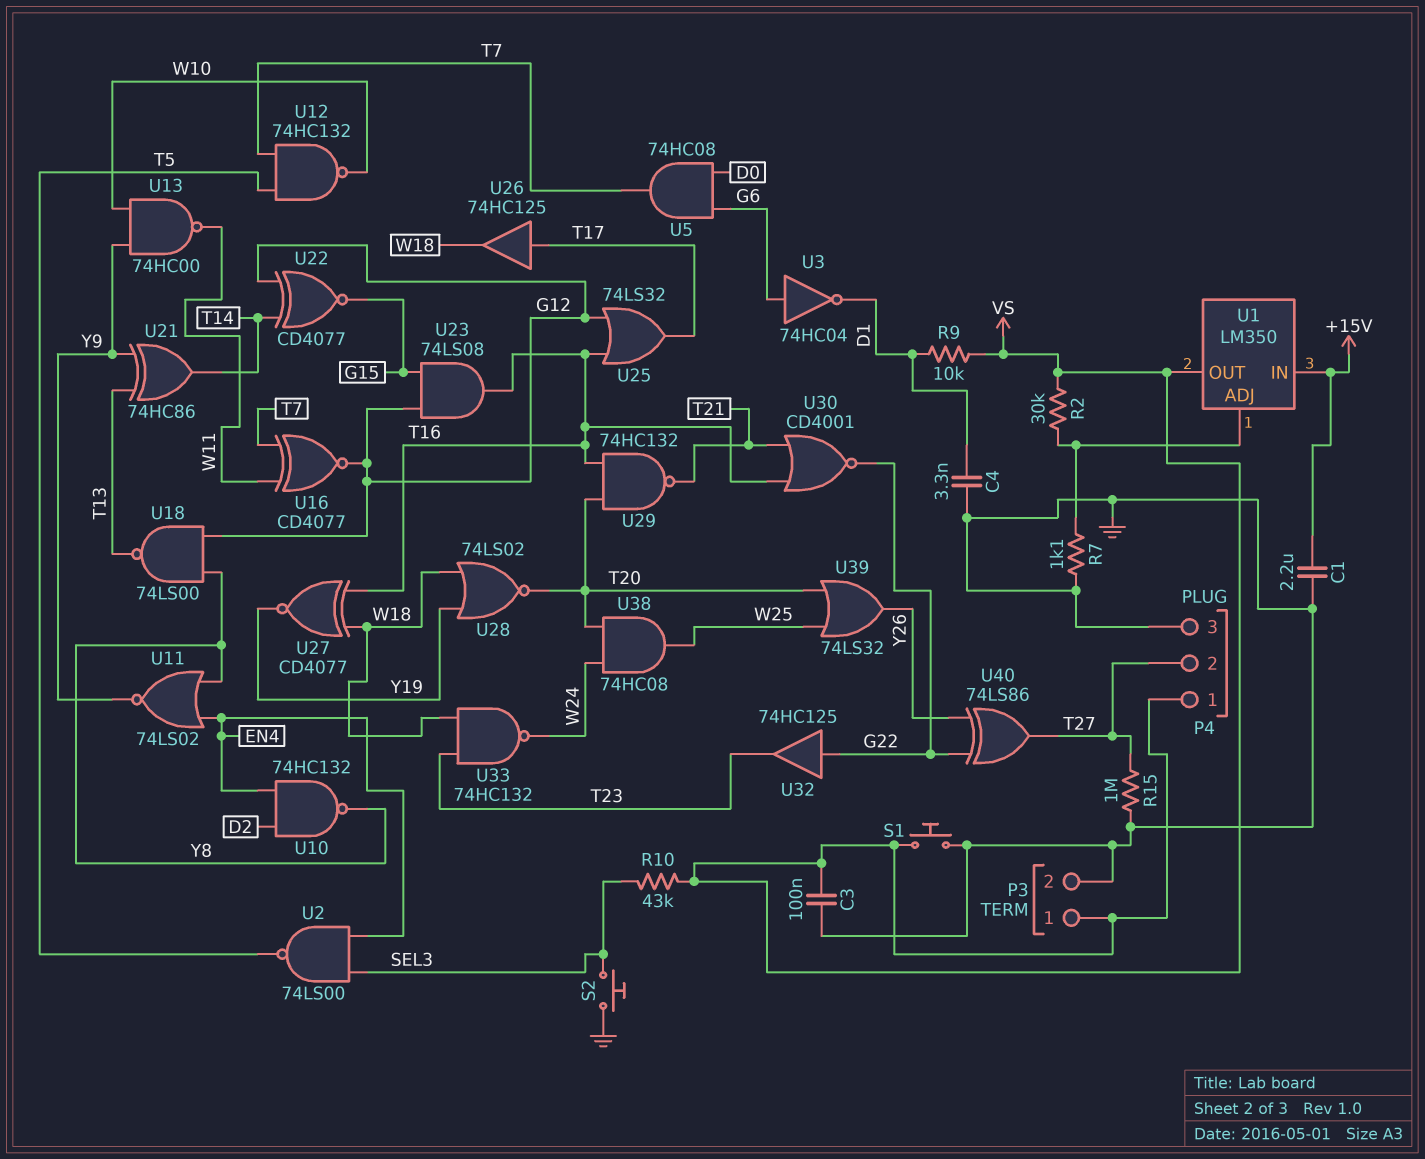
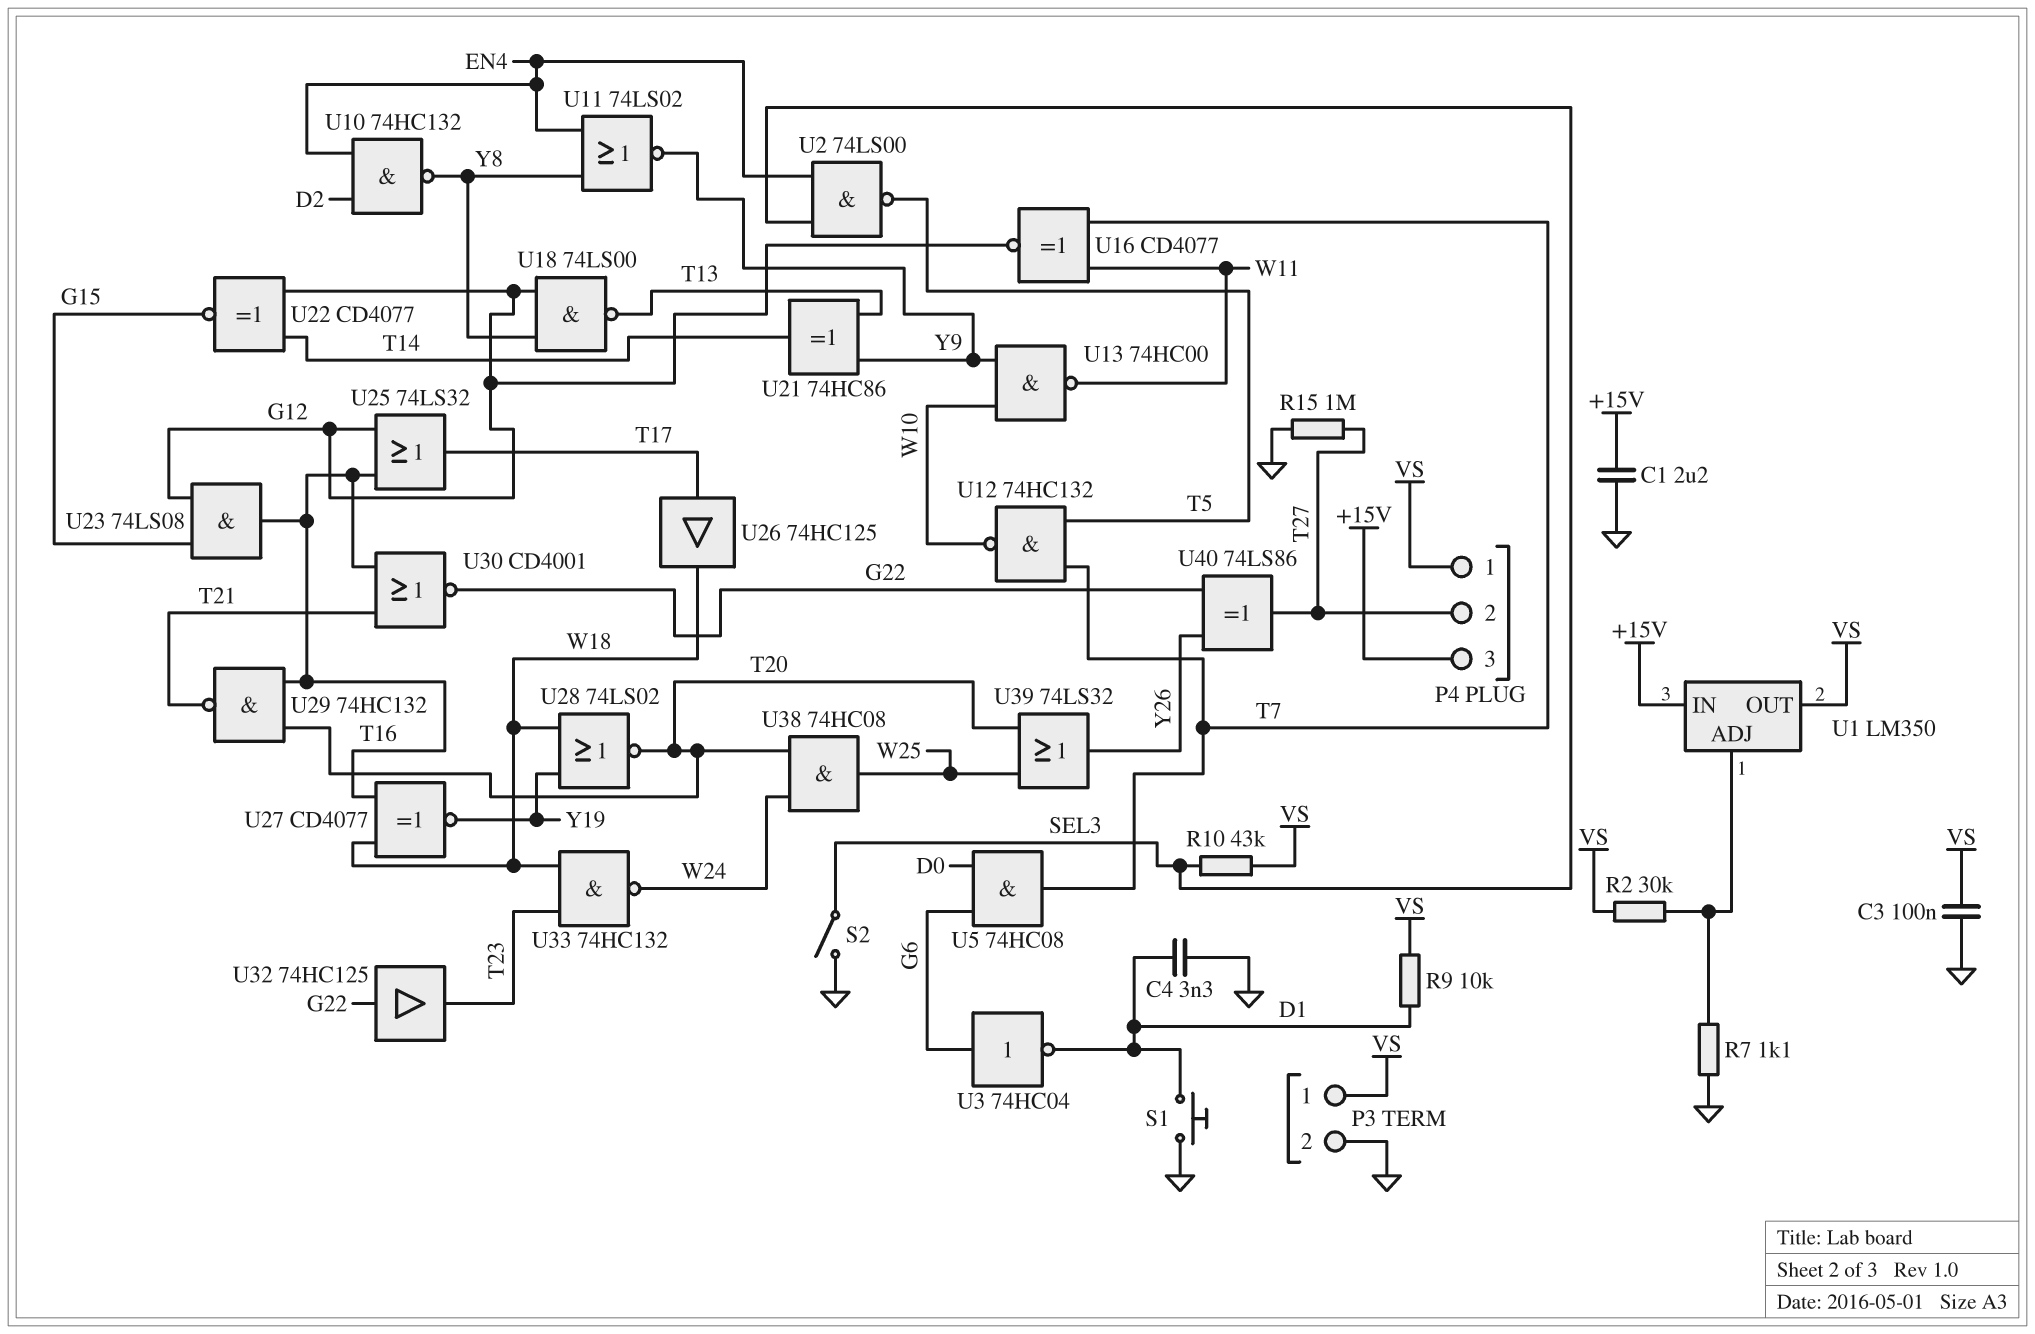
P4 pin 3: GND -> +15V
S1: button (GND, VS) -> button (D1, GND)
S2: button (GND, SEL3) -> switch (GND, SEL3)

